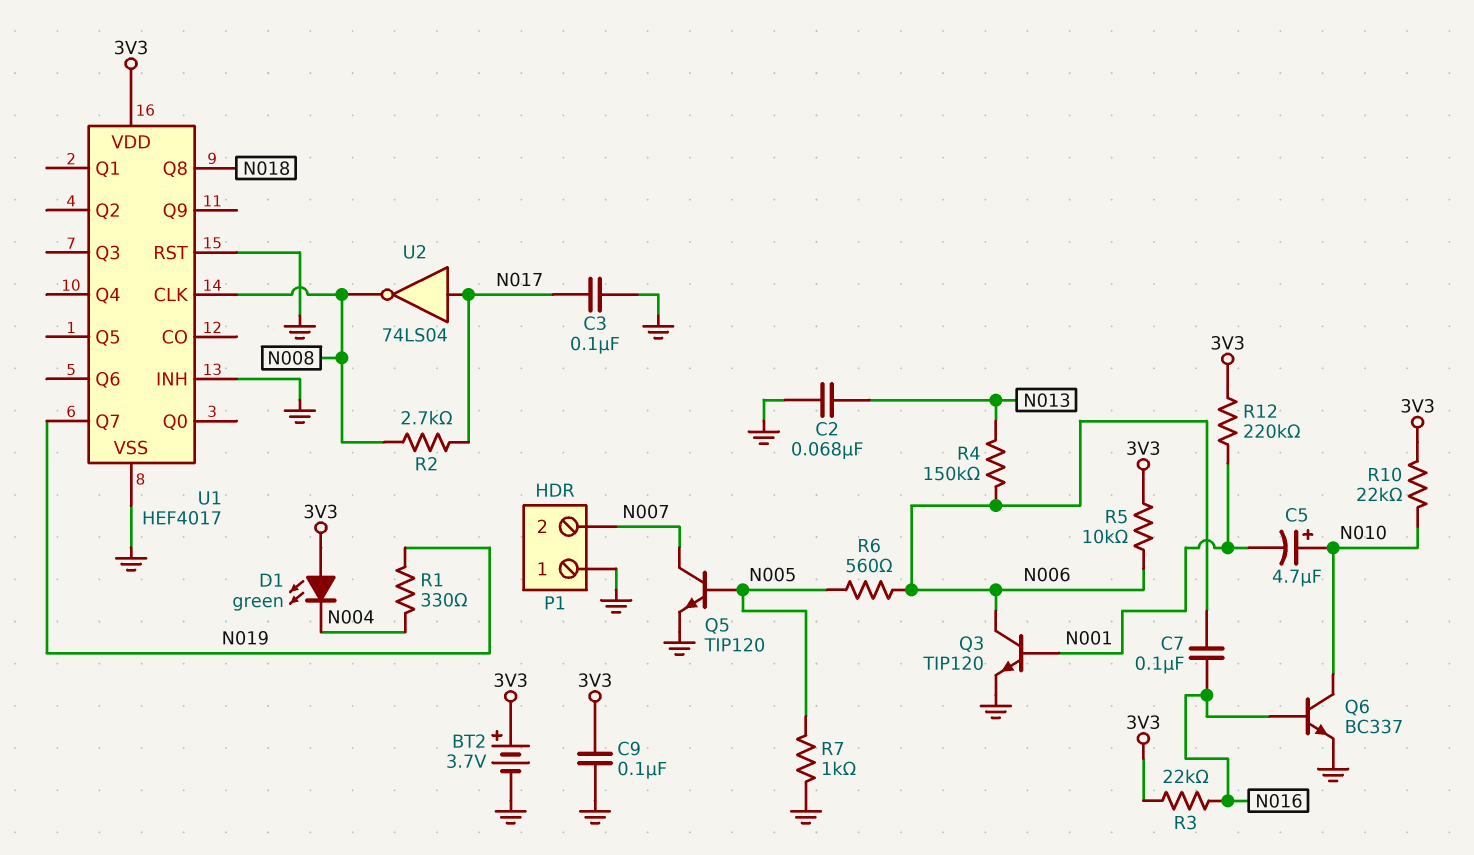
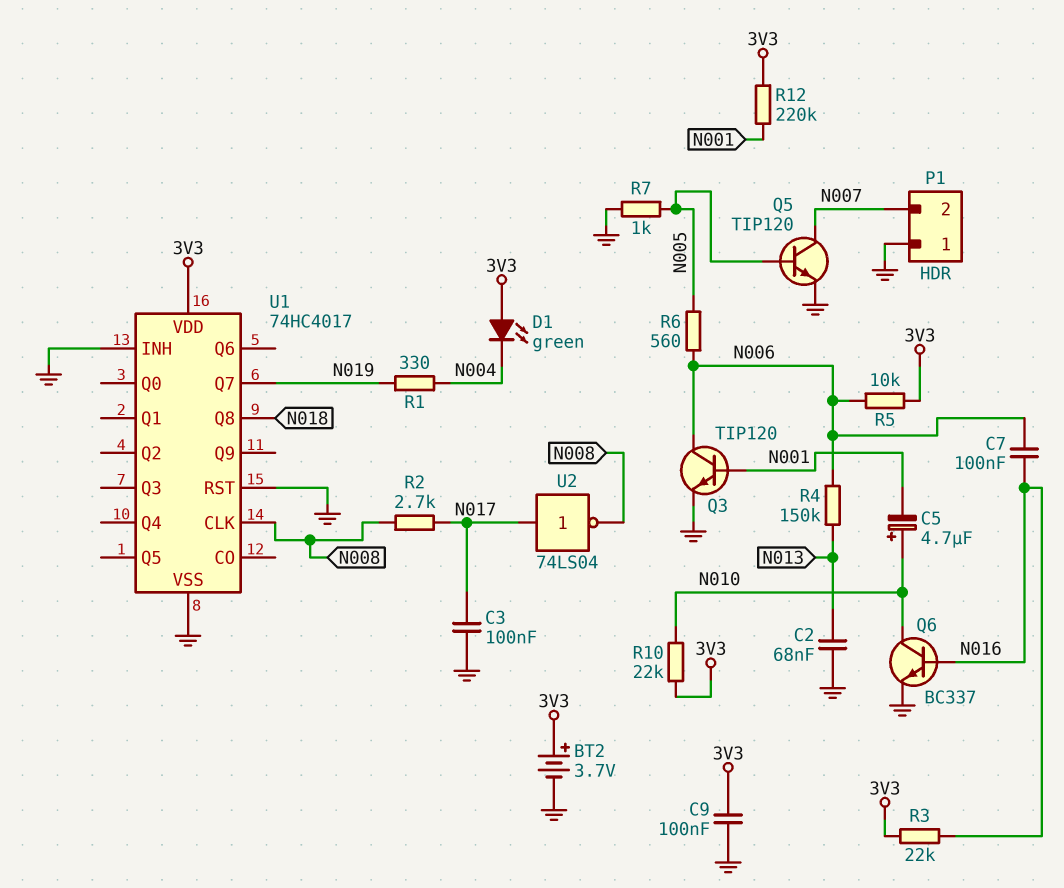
U1: HEF4017 -> 74HC4017

